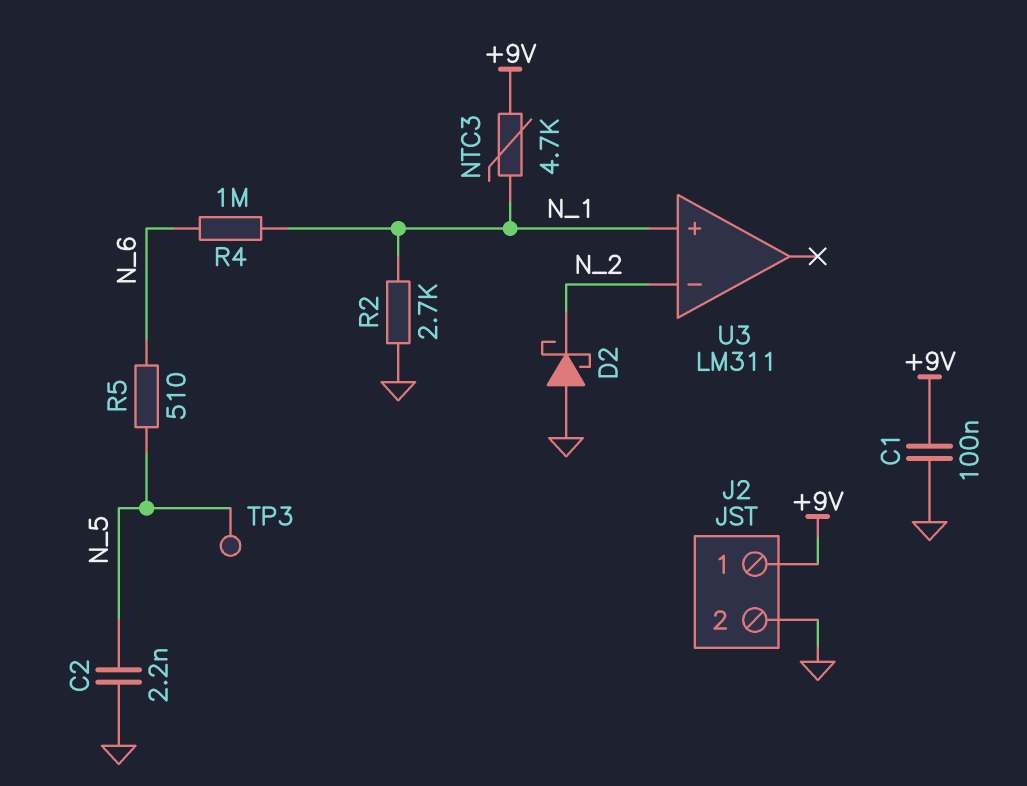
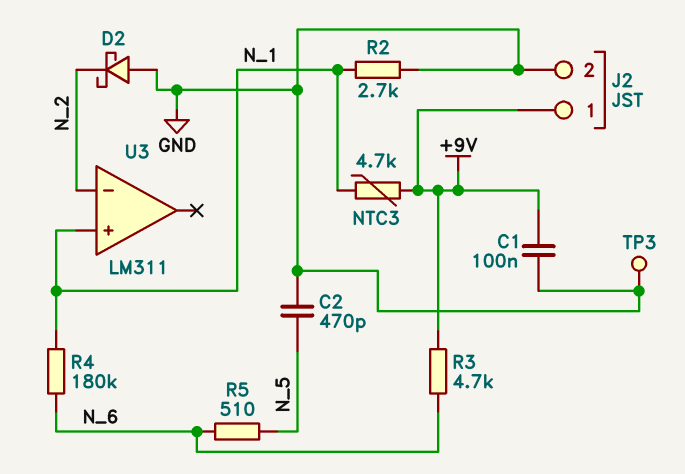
C2: 2.2nF (GND, N_5) -> 470pF (GND, N_5)
R3: none -> 4.7k (+9V, N_6)
R4: 1M (N_1, N_6) -> 180k (N_1, N_6)
TP3: test point (N_5) -> test point (GND)

